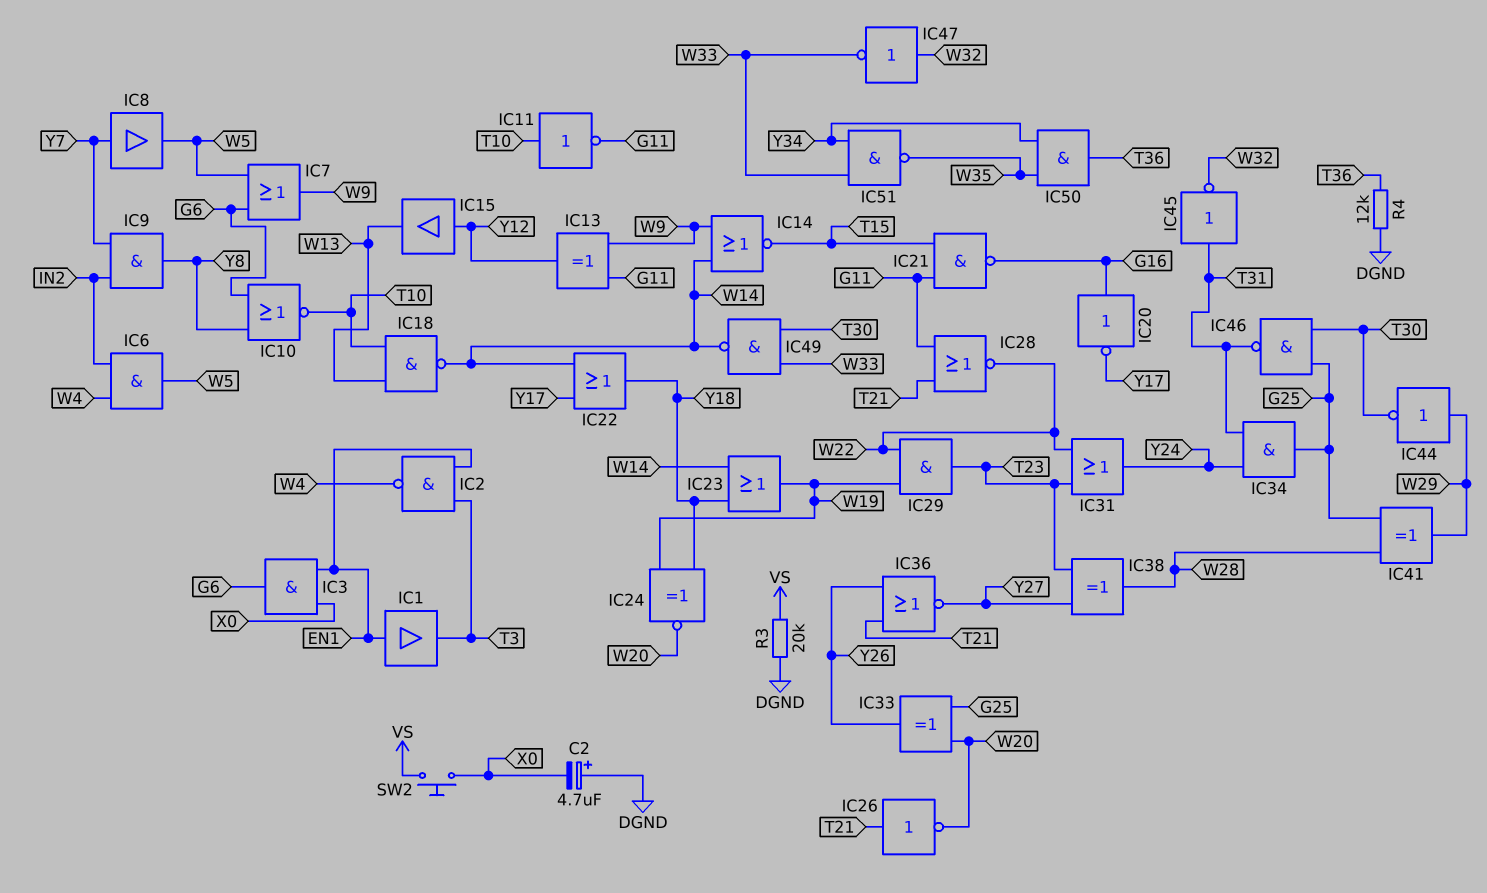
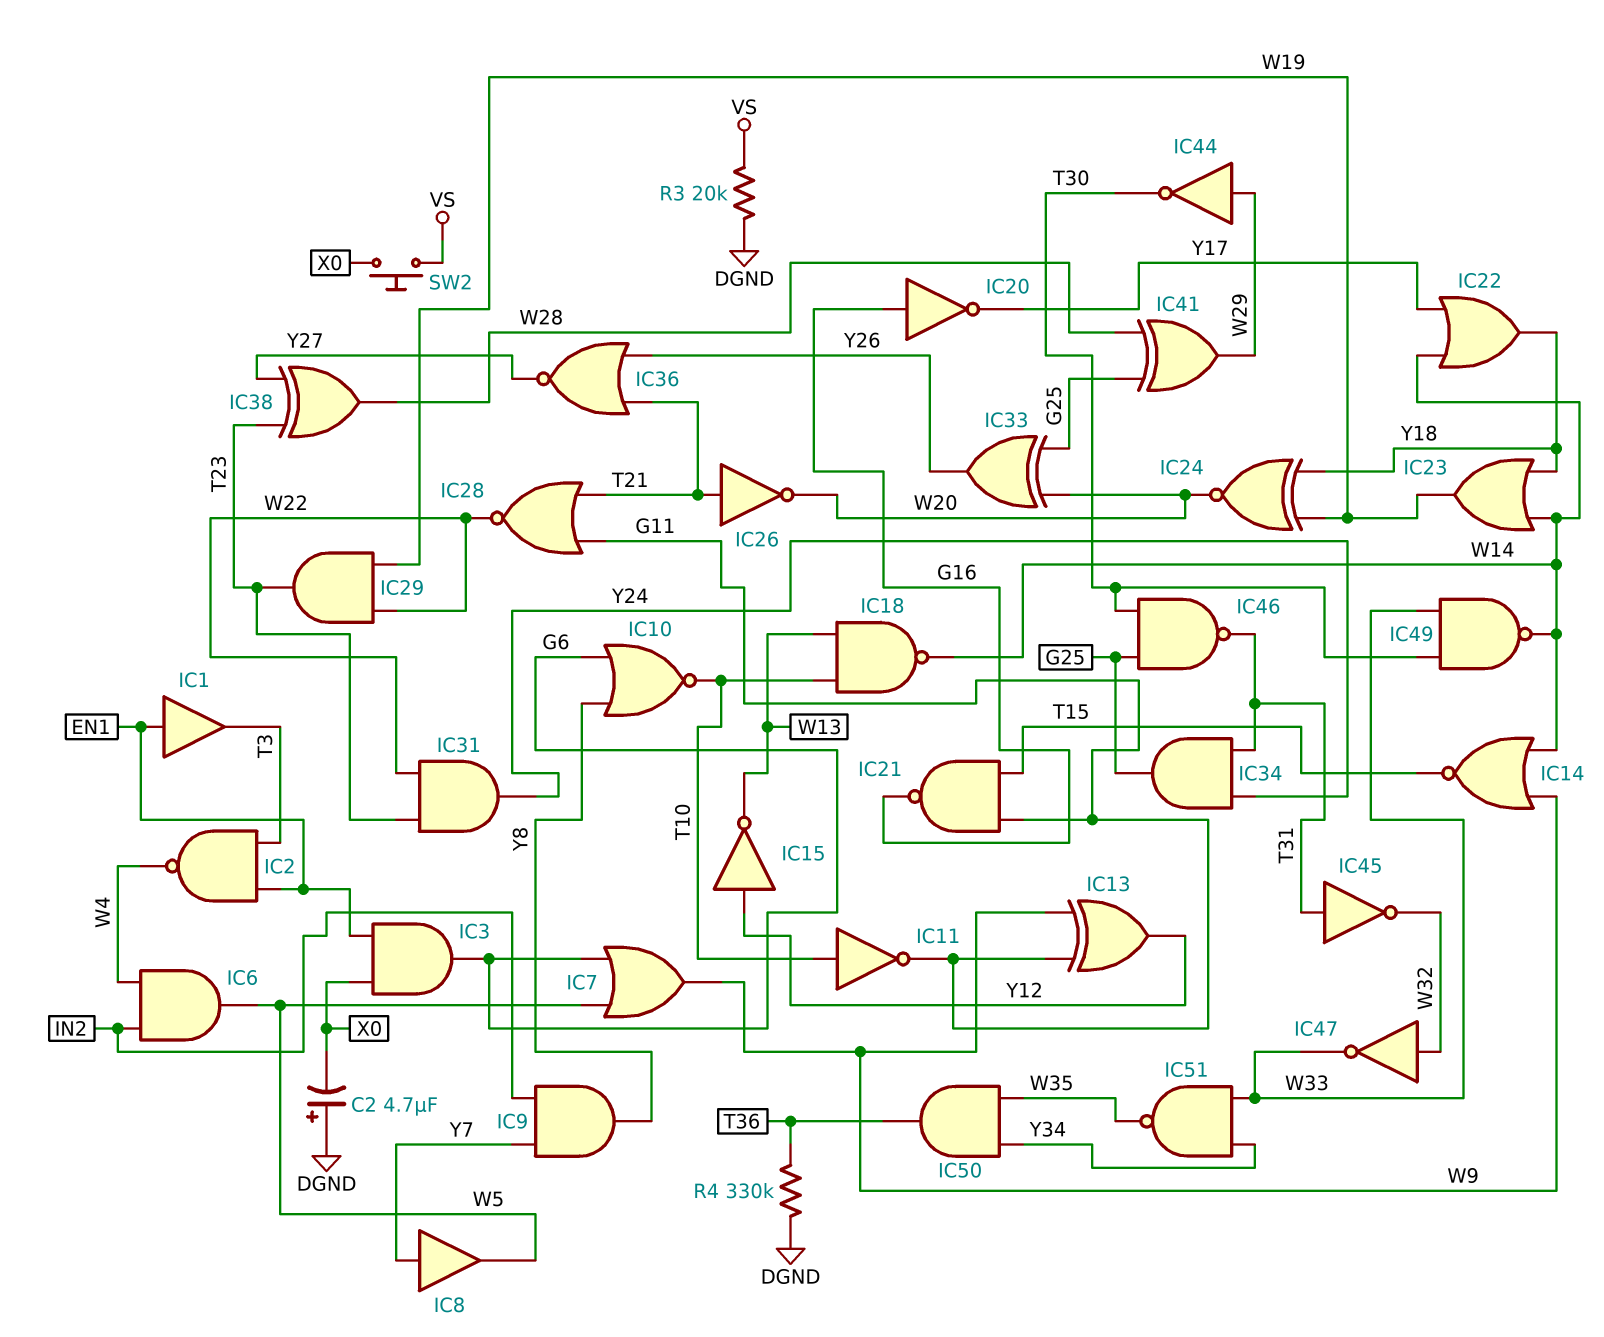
IC15: buffer (in Y12, out W13) -> NOT (in Y12, out W13)
IC31: OR (in T23, in W22, out Y24) -> AND (in T23, in W22, out Y24)
R4: 12k (DGND, T36) -> 330k (DGND, T36)

